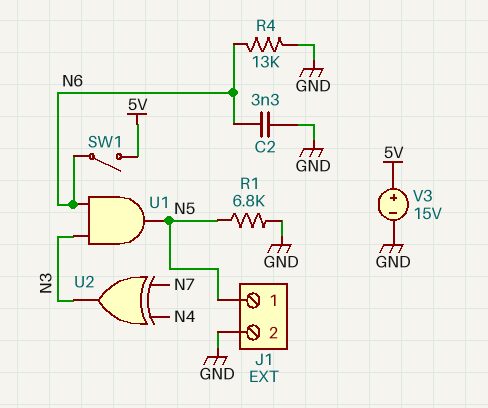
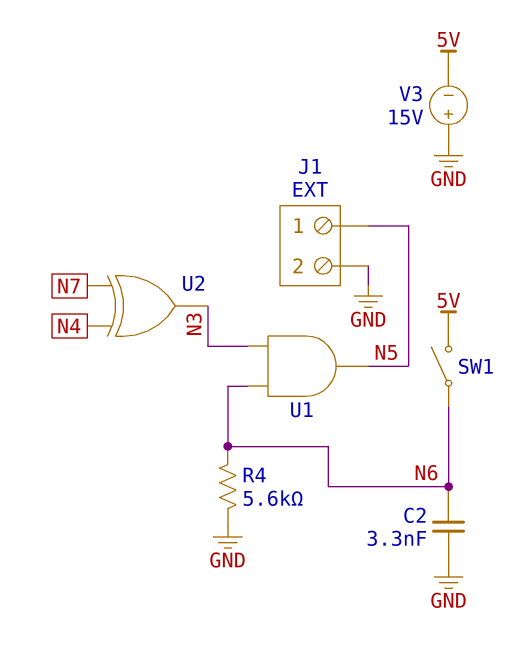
R1: 6.8k (GND, N5) -> none
R4: 13k (GND, N6) -> 5.6k (GND, N6)
V3: 15V (plus 5V, minus GND) -> 15V (plus GND, minus 5V)

